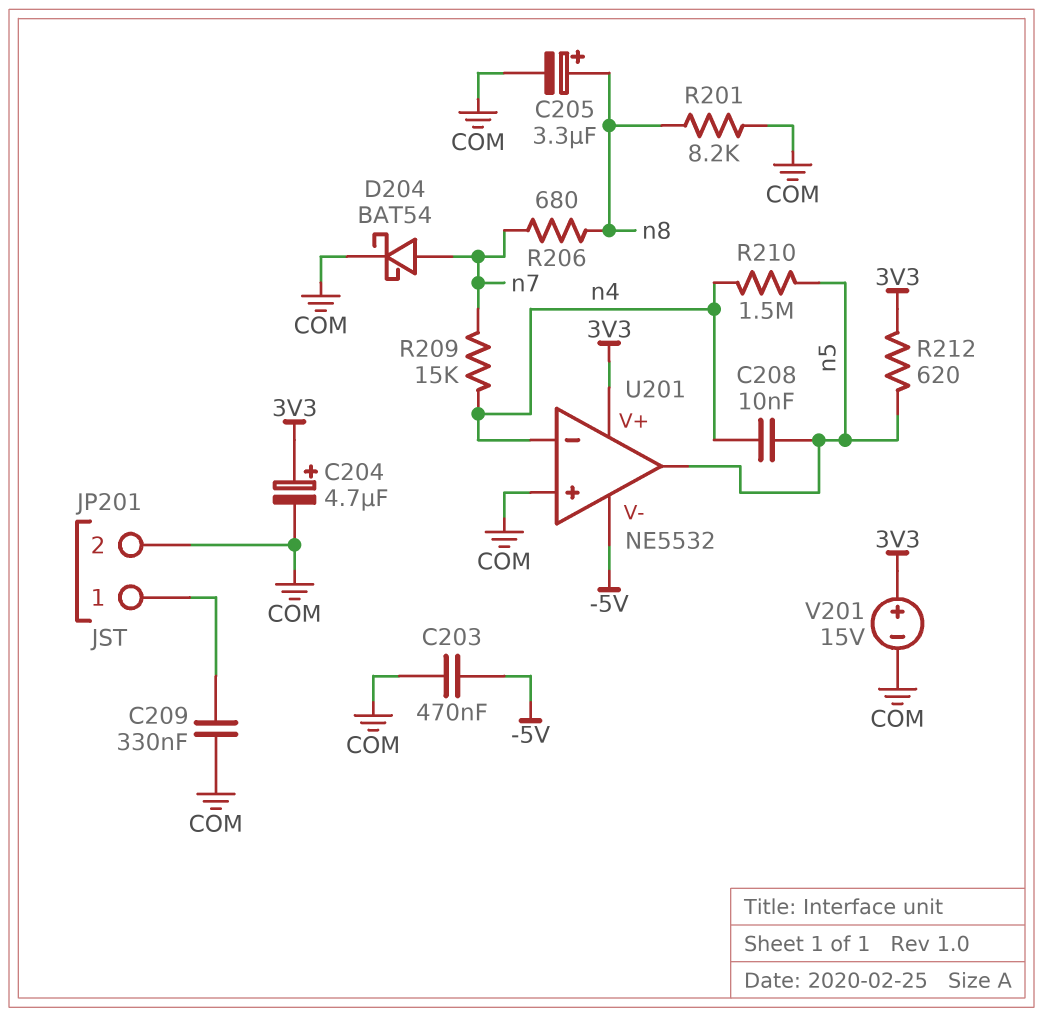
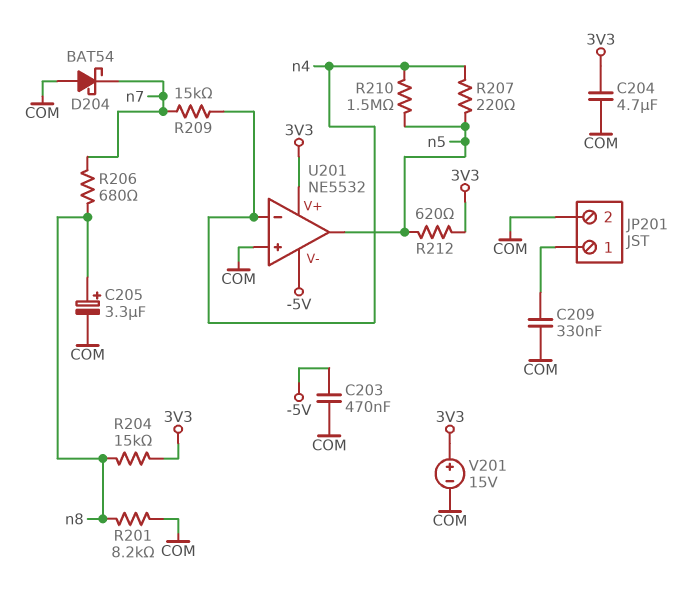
C204: 4.7uF (plus 3V3, minus COM) -> 4.7uF (3V3, COM)
C208: 10nF (n4, n5) -> none
D204: schottky BAT54 (A n7, K COM) -> schottky BAT54 (A COM, K n7)
R204: none -> 15k (3V3, n8)
R207: none -> 220 (n4, n5)

